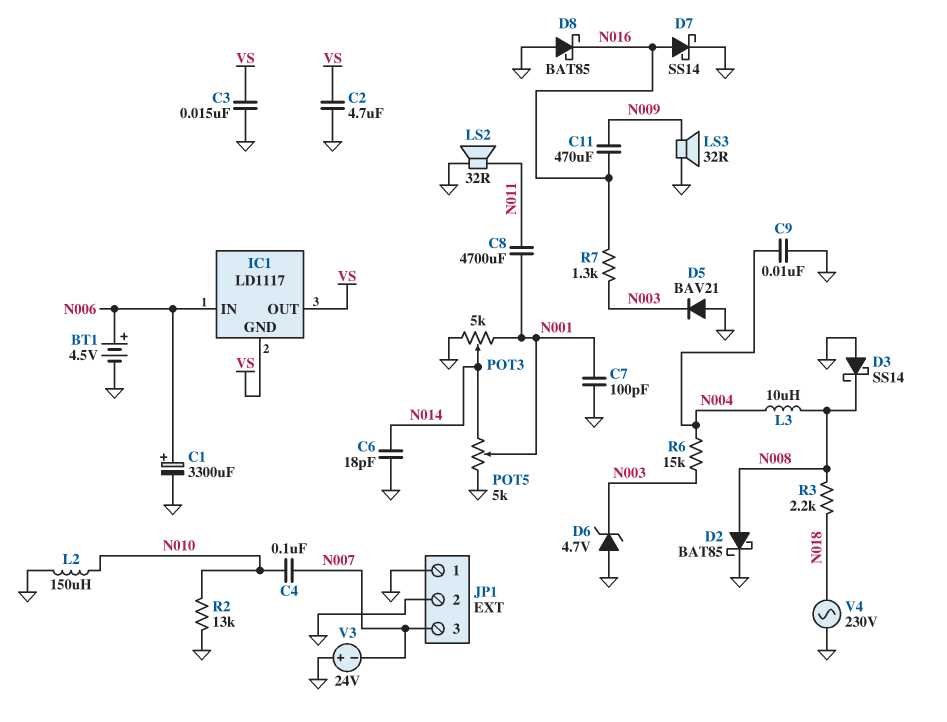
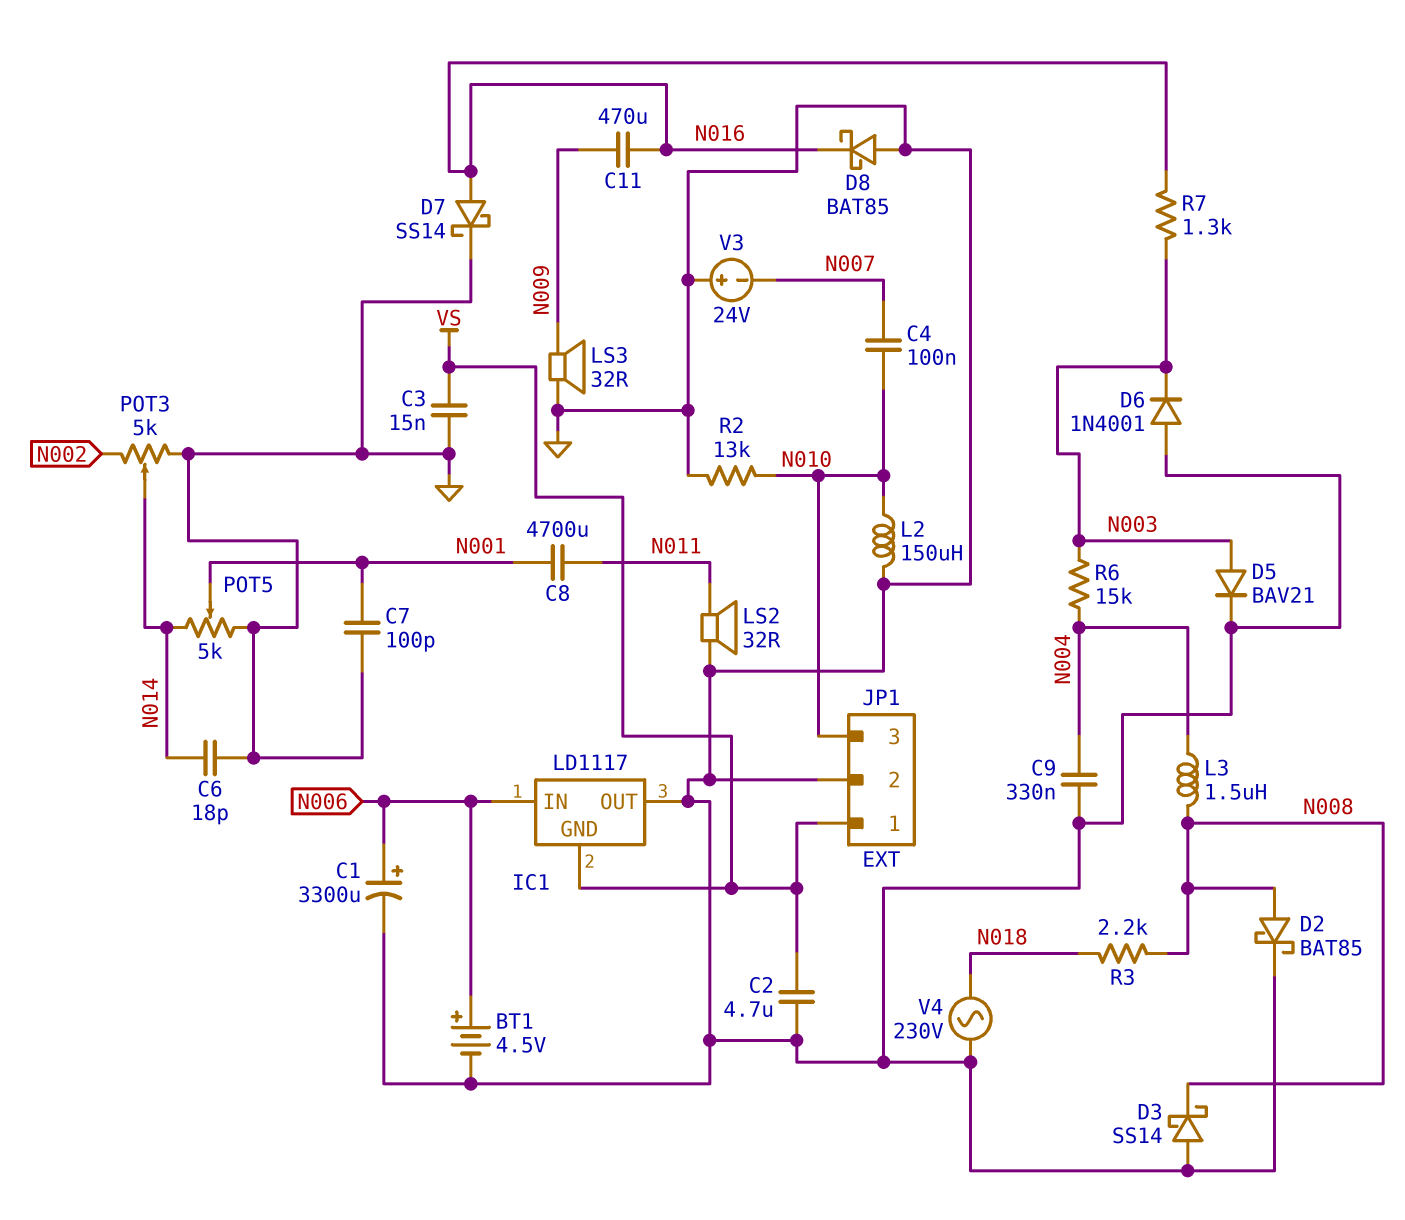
C9: 10nF (GND, N004) -> 330nF (GND, N004)
D5: diode BAV21 (A GND, K N003) -> diode BAV21 (A N003, K GND)
D6: zener 4.7V (A GND, K N003) -> diode 1N4001 (A GND, K N003)
IC1 pin OUT: VS -> GND
JP1 pin 1: GND -> VS
JP1 pin 3: N007 -> N010
L3: 10uH (N004, N008) -> 1.5uH (N004, N008)
POT3: 5k (GND, N001, wiper N014) -> 5k (GND, N002, wiper N014)

